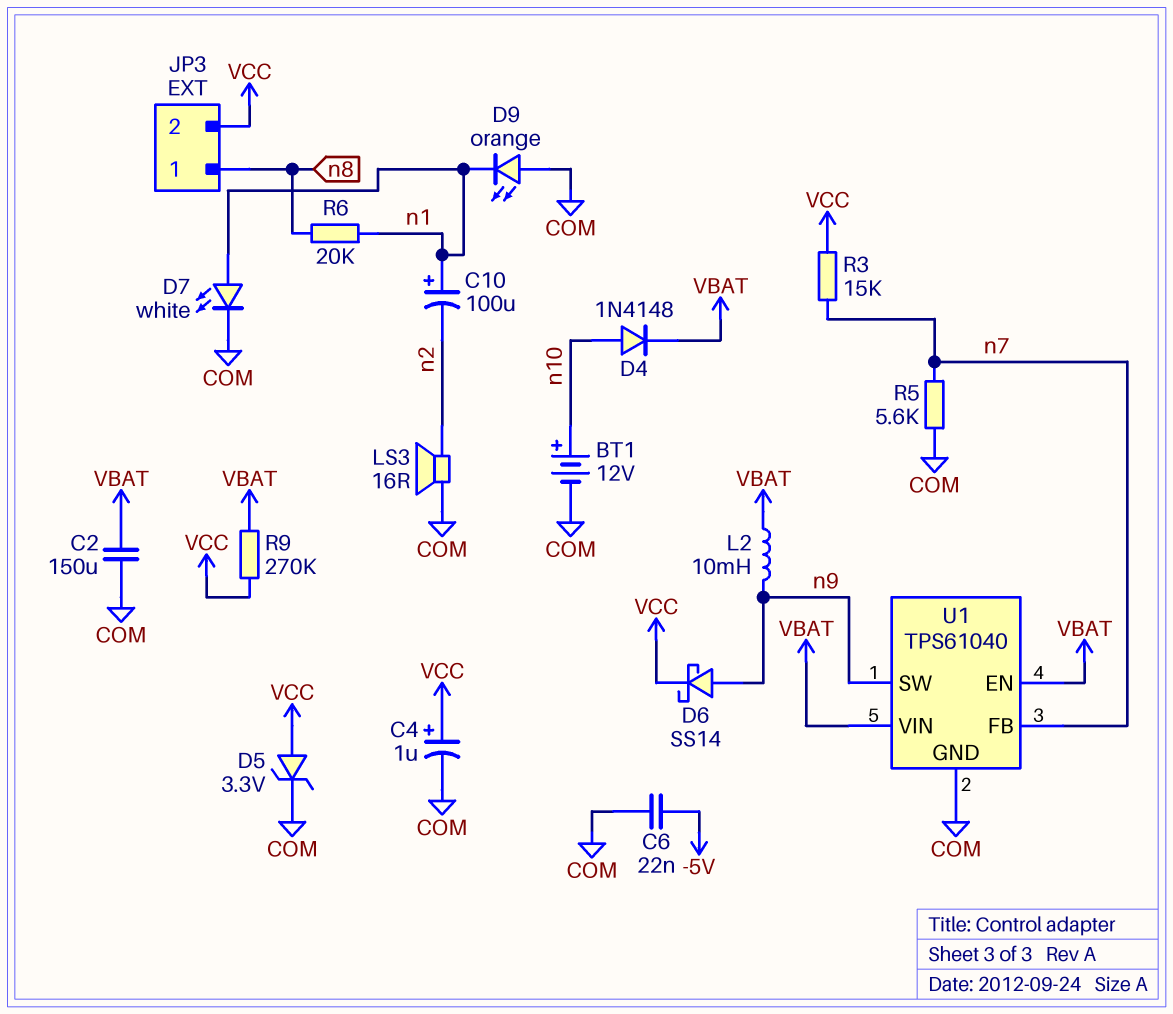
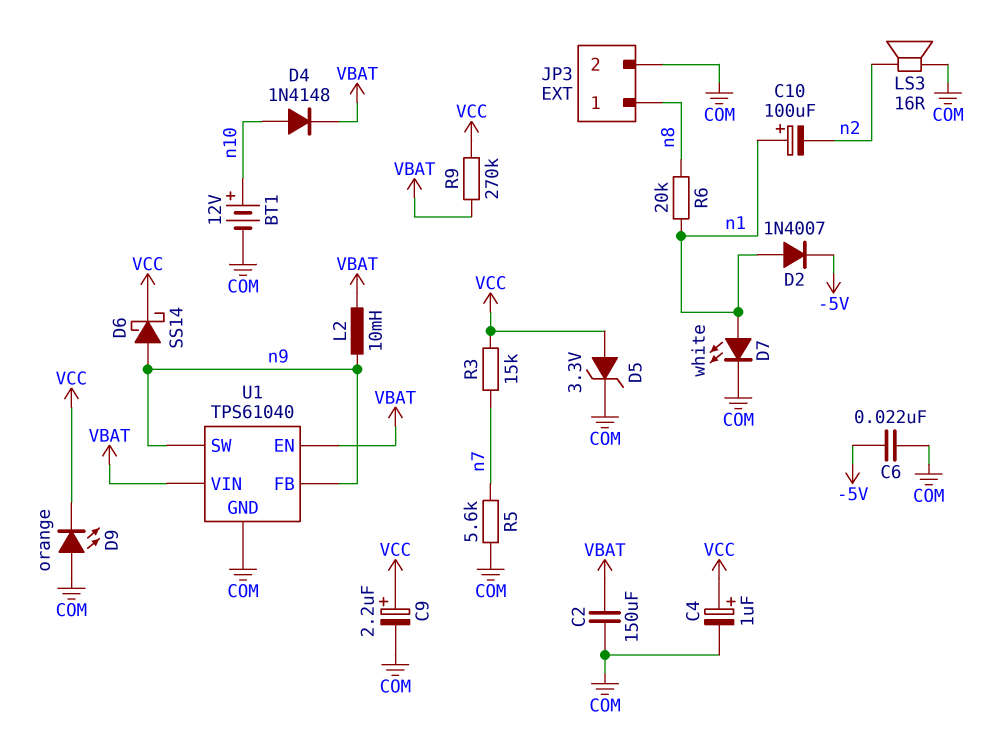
C9: none -> 2.2uF (plus VCC, minus COM)
D2: none -> diode 1N4007 (A n1, K -5V)
D9: LED orange (A COM, K n1) -> LED orange (A COM, K VCC)
JP3 pin 2: VCC -> COM
U1 pin FB: n7 -> n9

